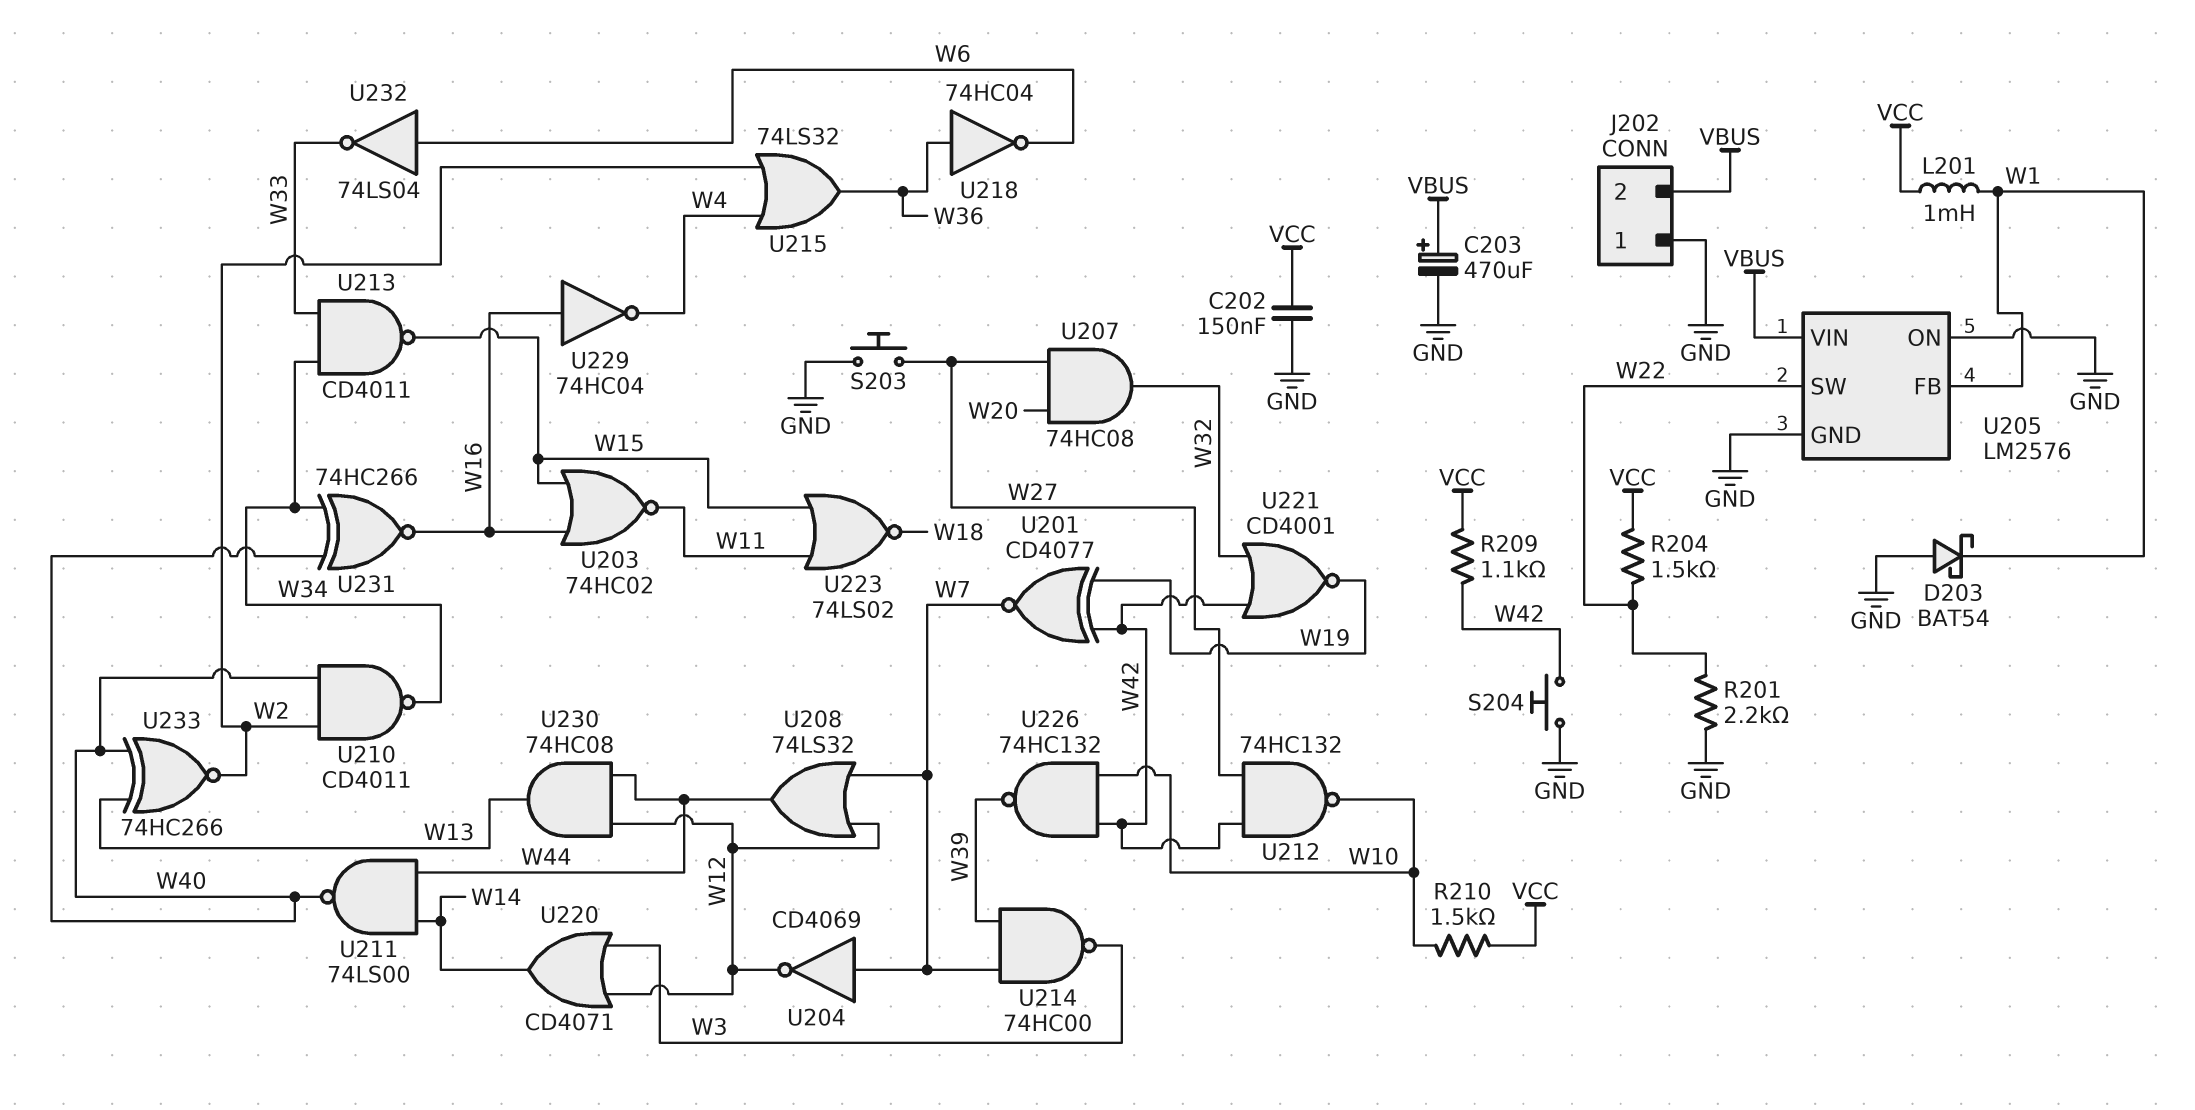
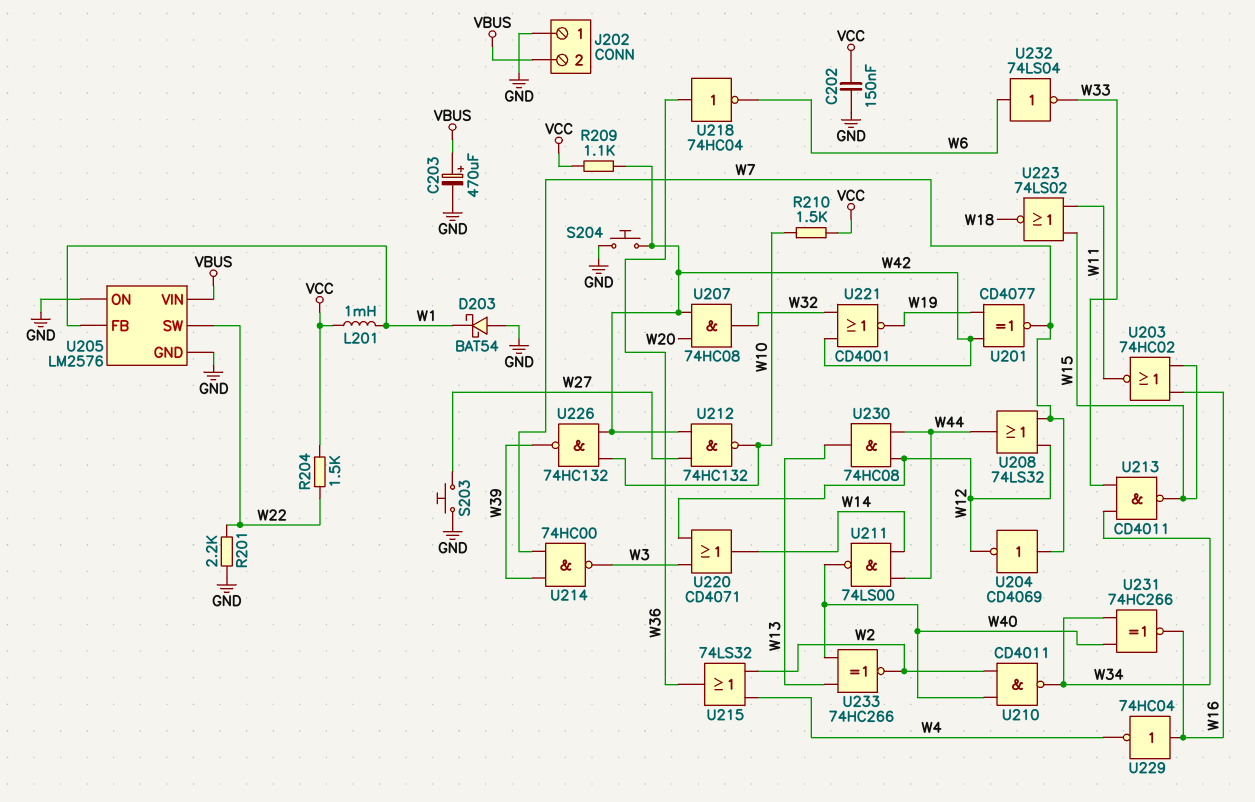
U207: AND 74HC08 (in W20, in W27, out W32) -> AND 74HC08 (in W20, in W42, out W32)

